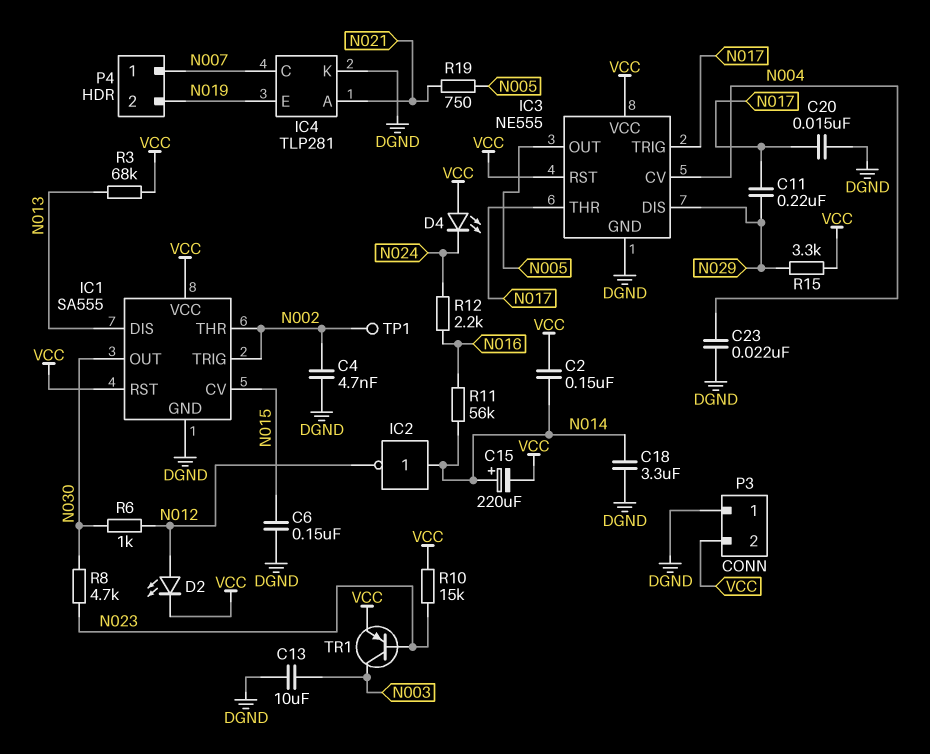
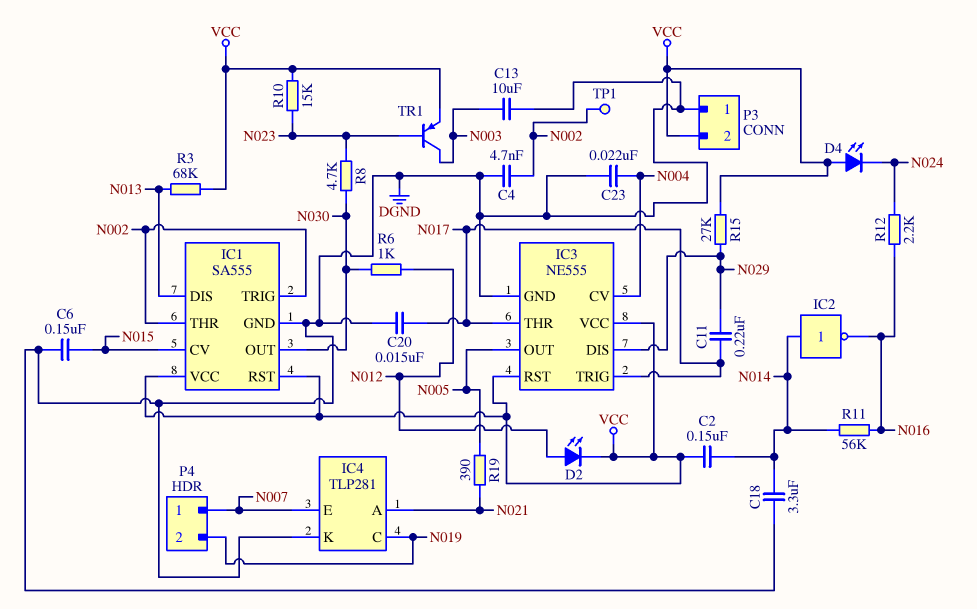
C15: 220uF (plus N014, minus VCC) -> none
IC2: NOT (in N014, out N012) -> NOT (in N014, out N016)
IC4 pin C: N007 -> N019
IC4 pin E: N019 -> N007
R15: 3.3k (N029, VCC) -> 27k (N029, VCC)
R19: 750 (N005, N021) -> 390 (N005, N021)

